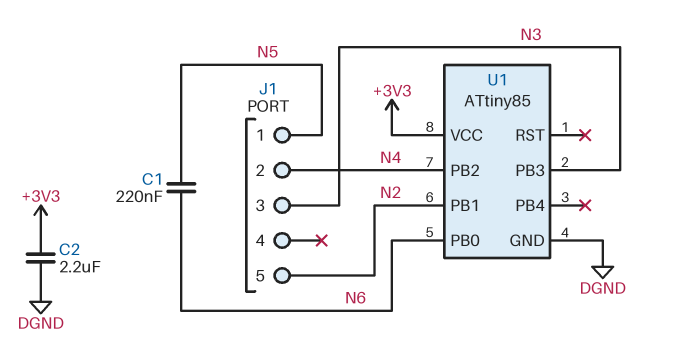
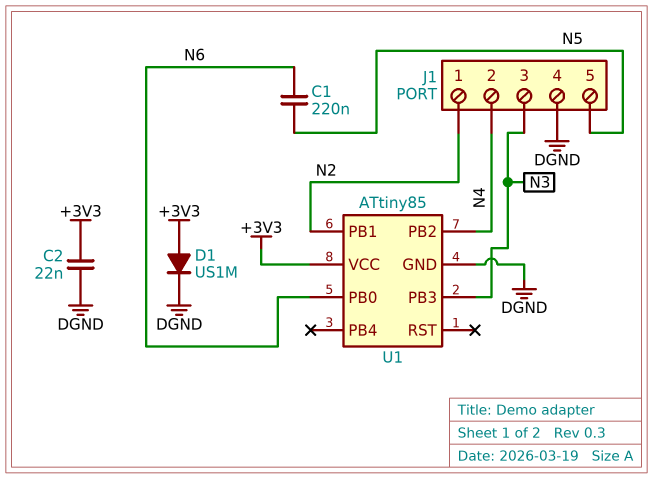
C2: 2.2uF (+3V3, DGND) -> 22nF (+3V3, DGND)
D1: none -> diode US1M (A +3V3, K DGND)
J1 pin 1: N5 -> N2
J1 pin 4: none -> DGND
J1 pin 5: N2 -> N5

